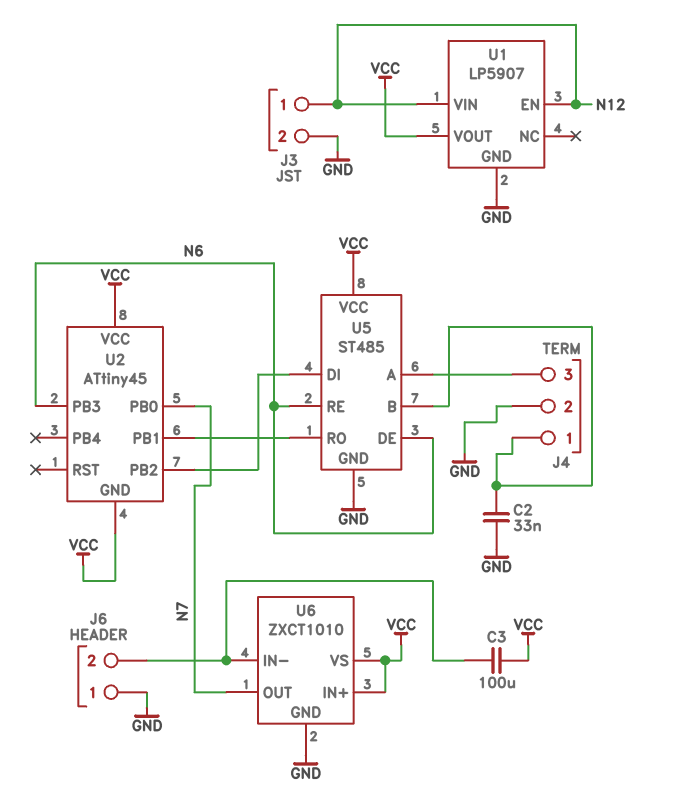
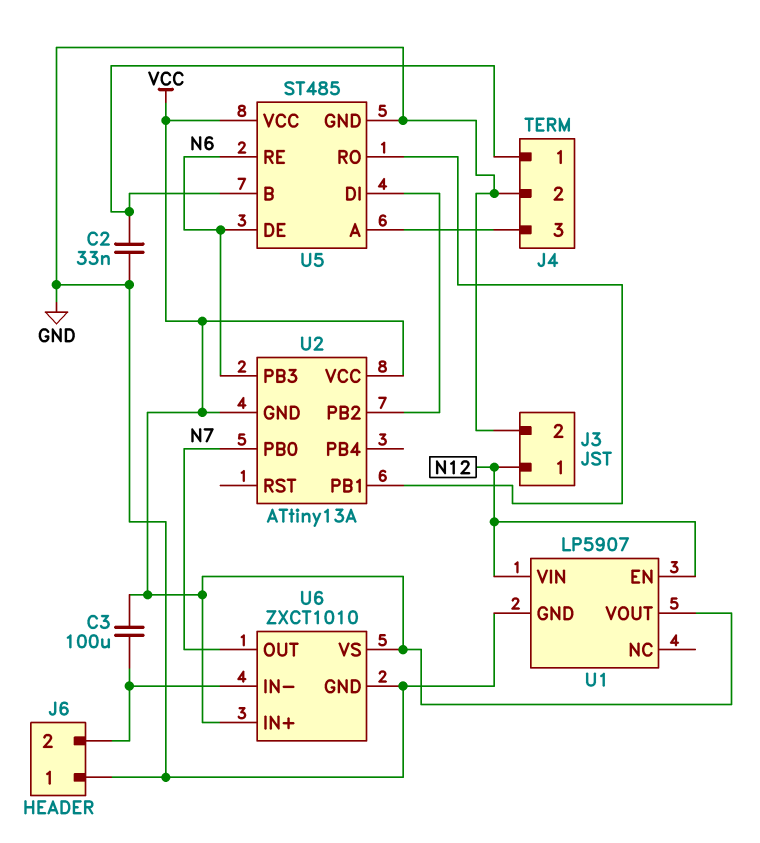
U2: ATtiny45 -> ATtiny13A

